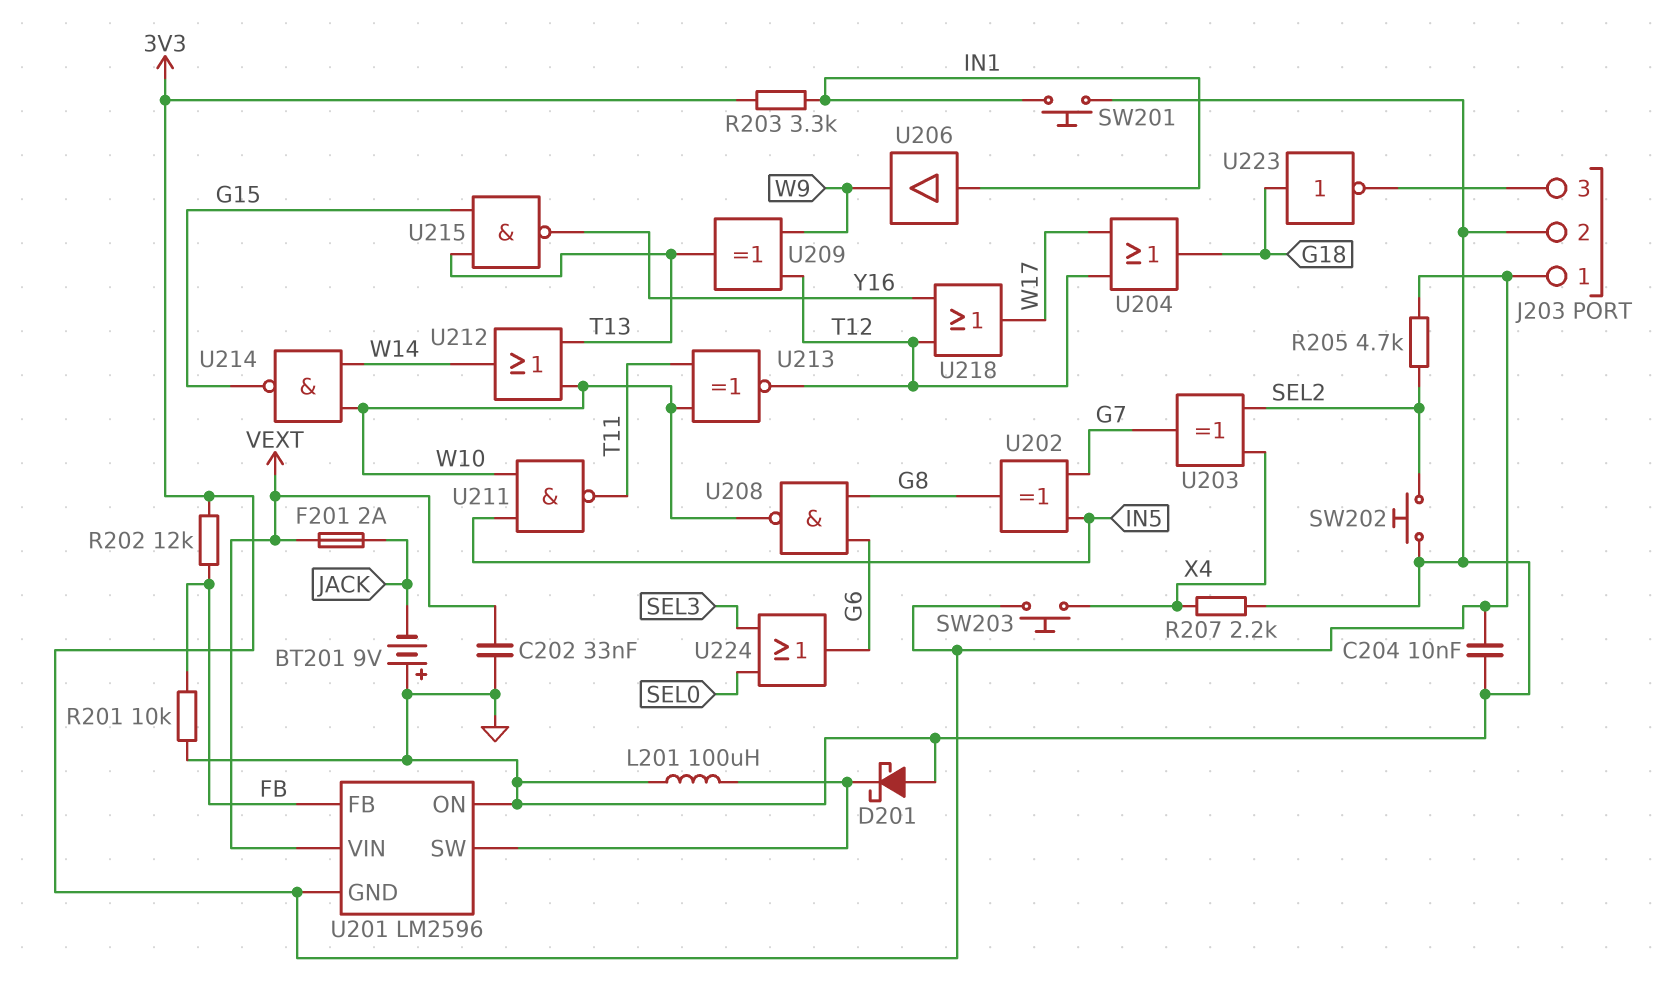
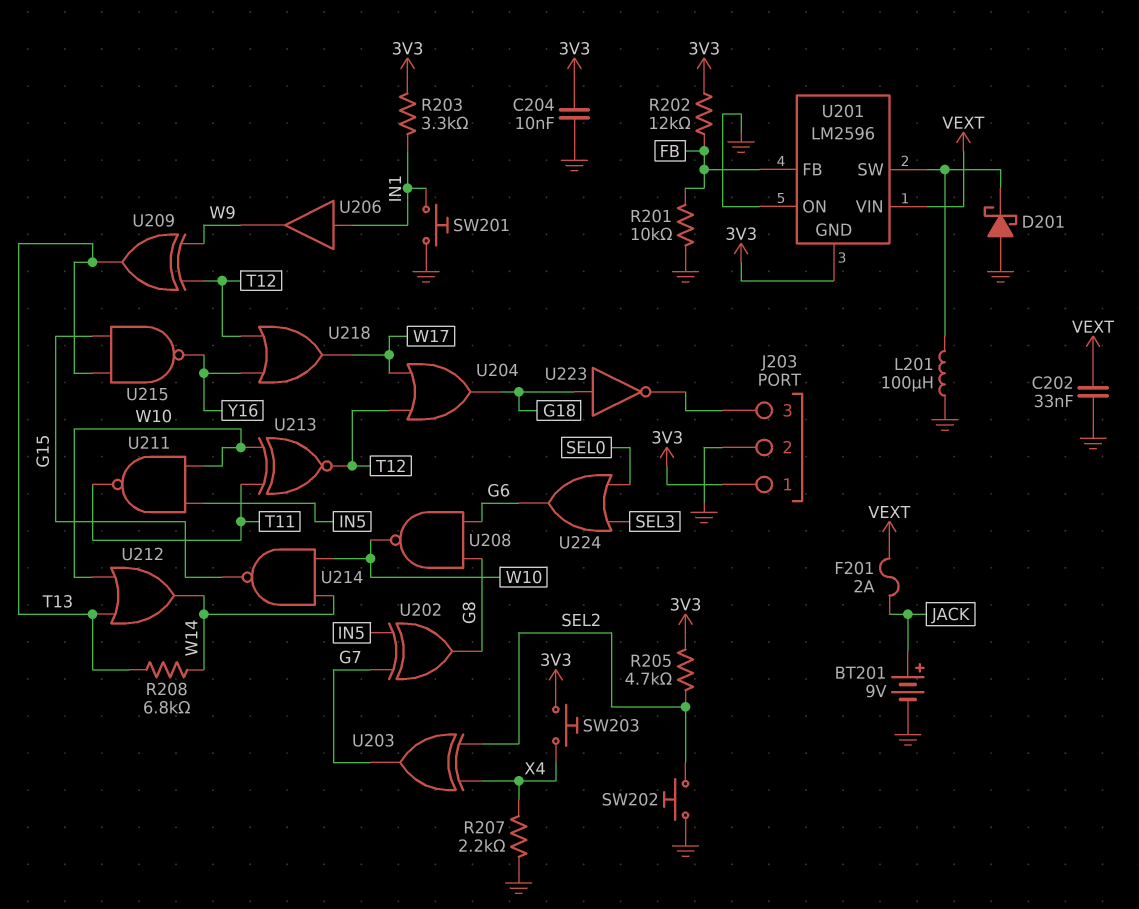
BT201: 9V (plus GND, minus JACK) -> 9V (plus JACK, minus GND)
R208: none -> 6.8k (T13, W14)

